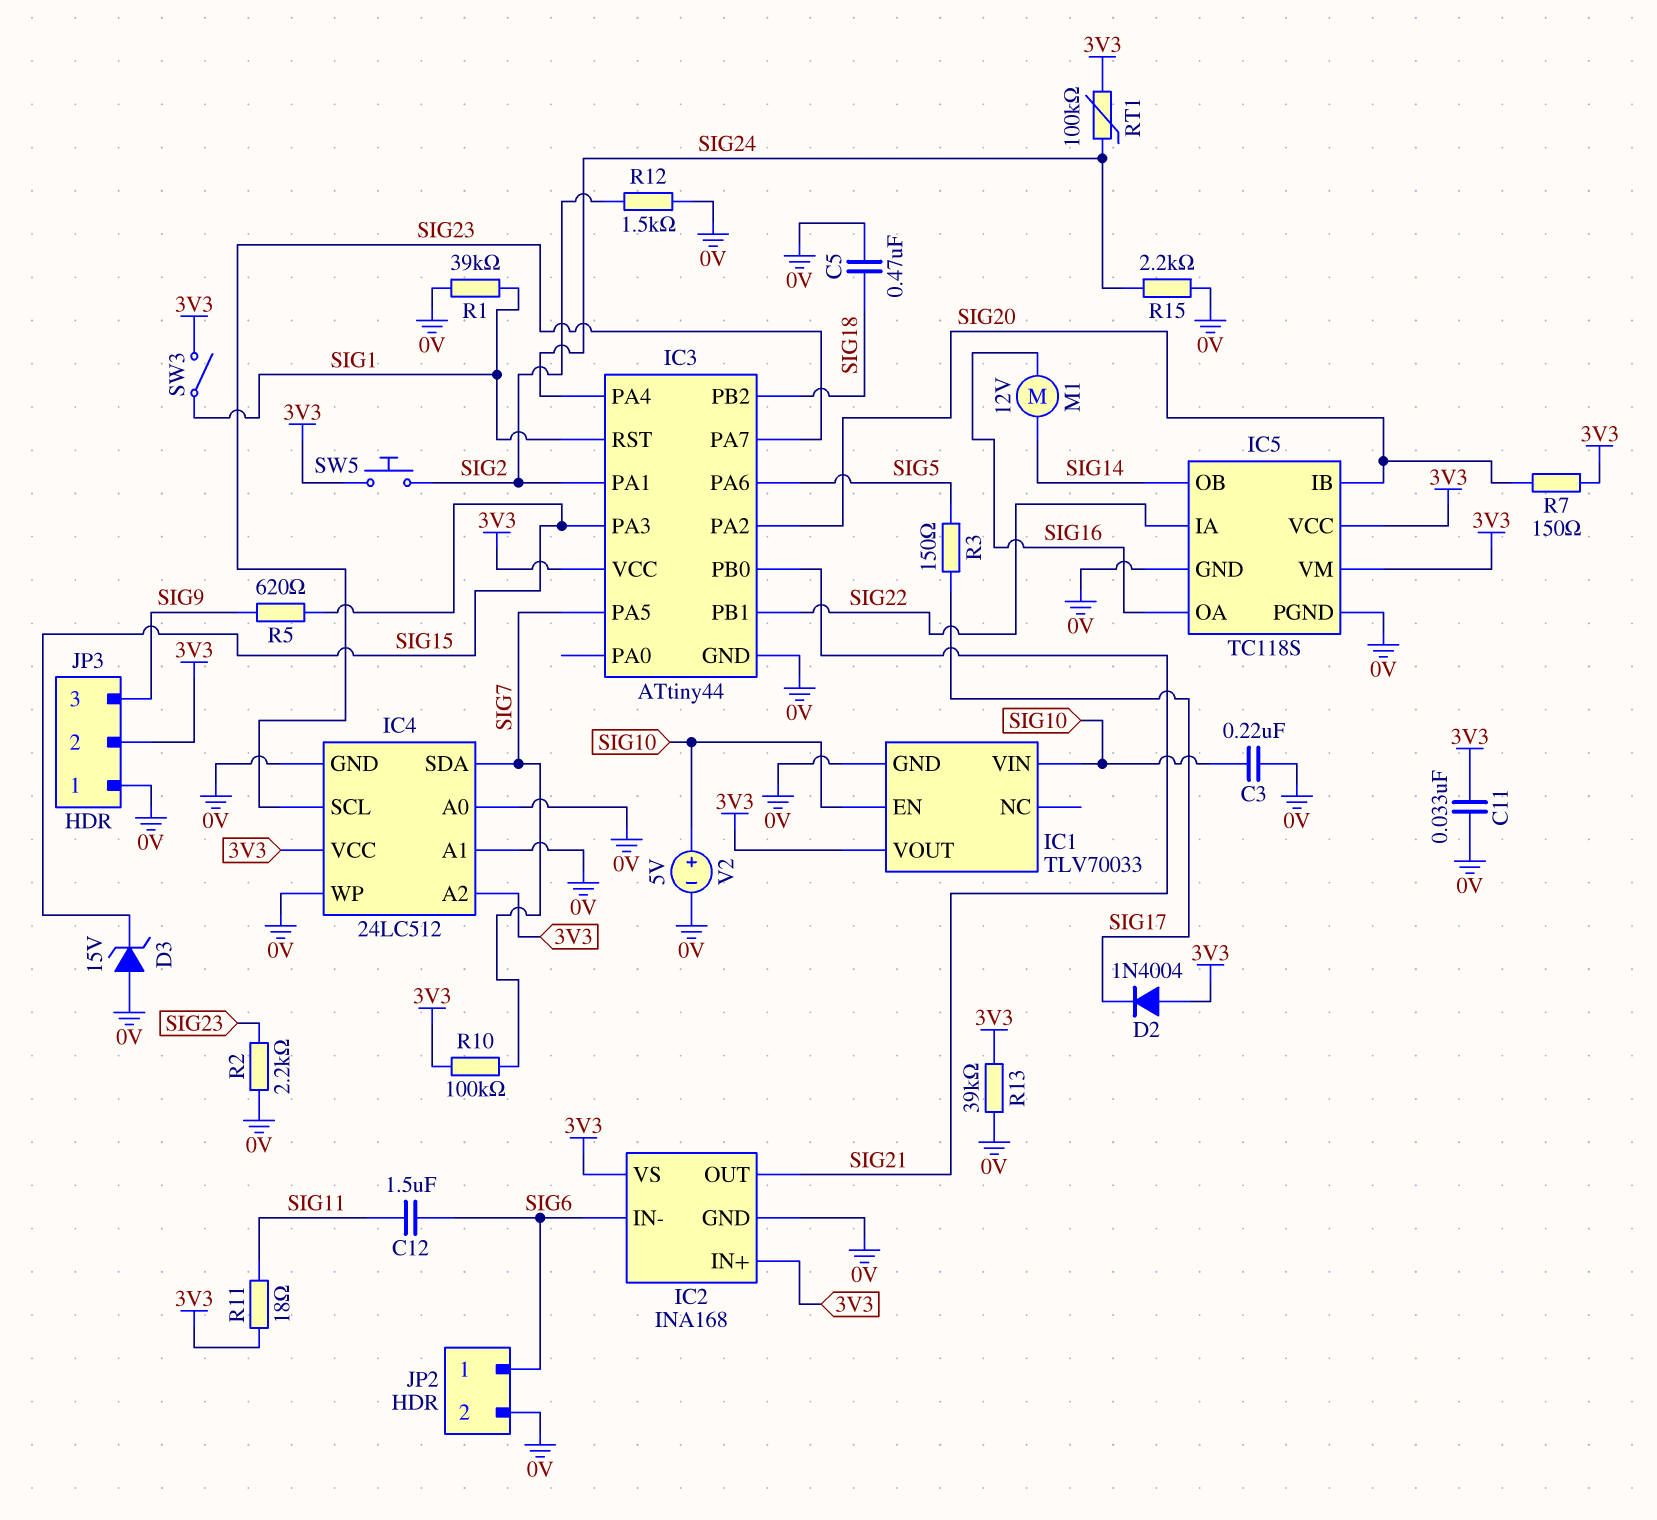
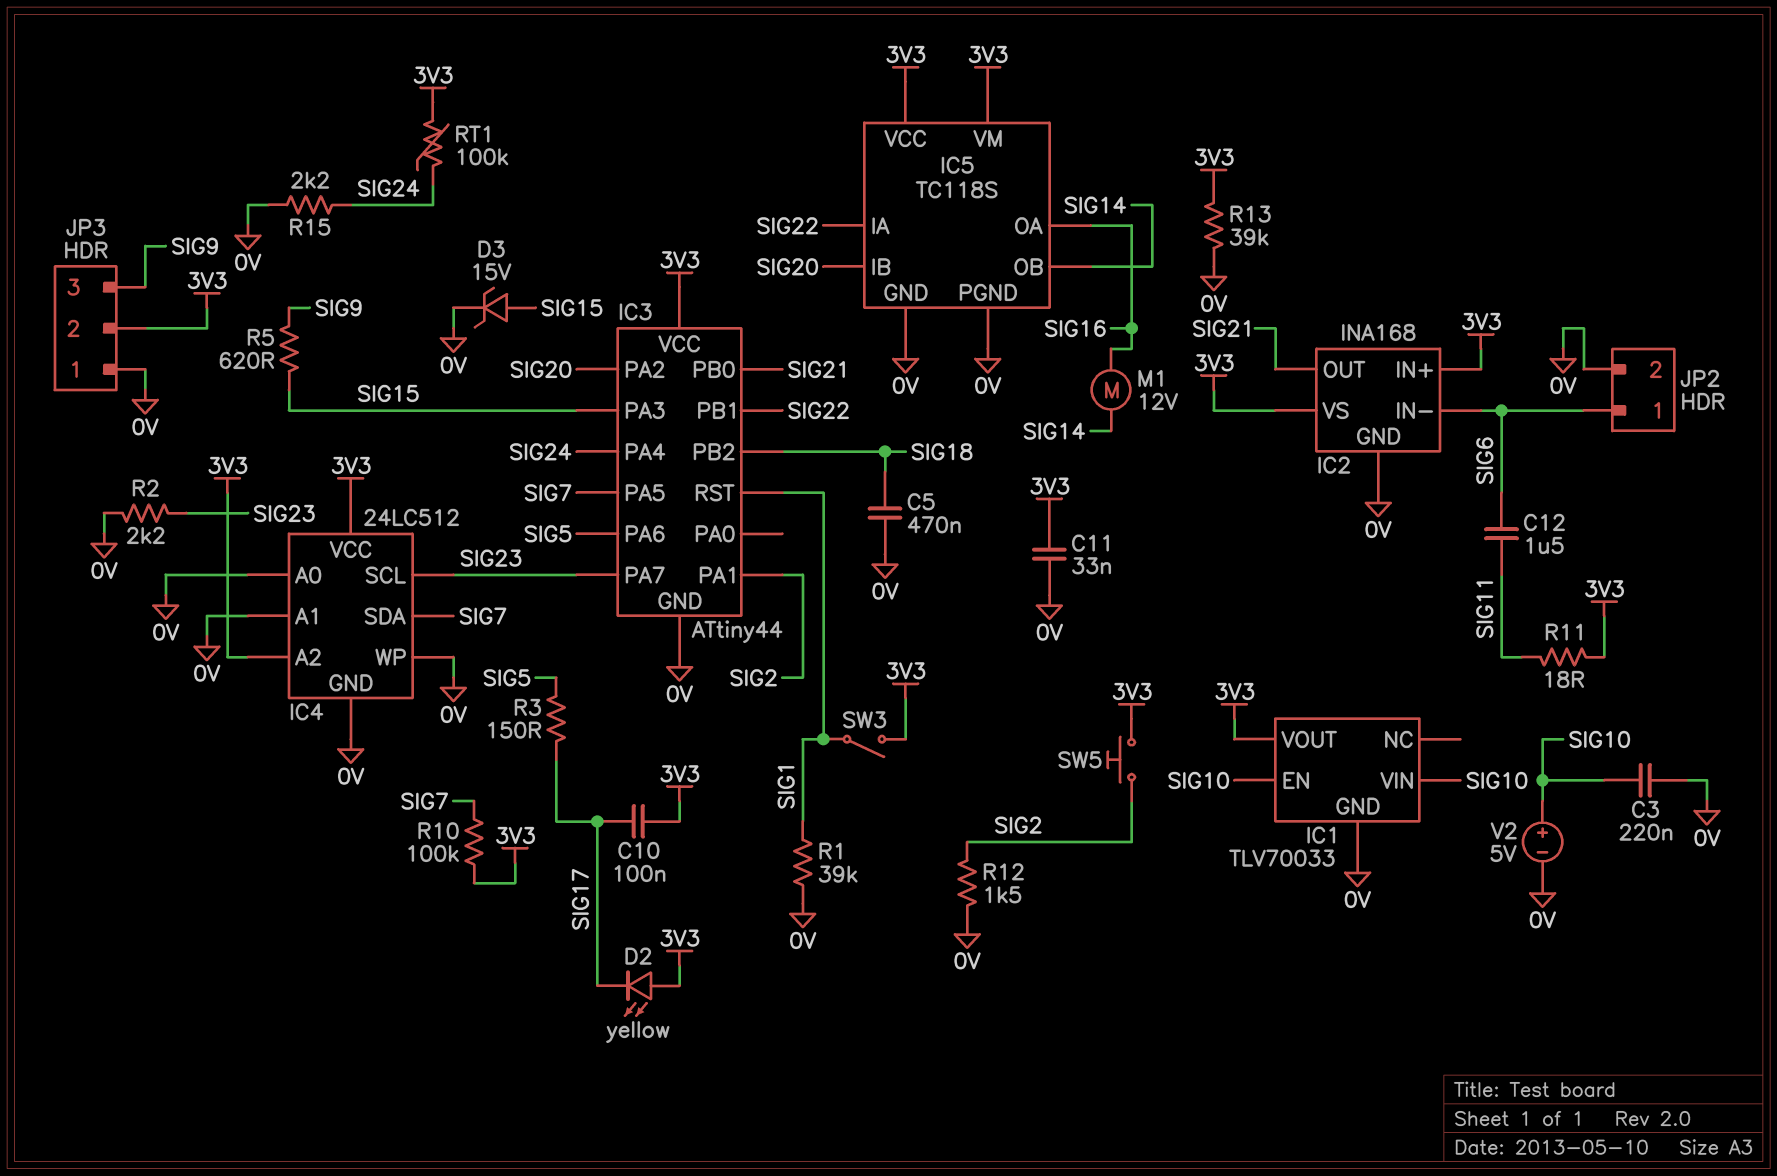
C10: none -> 100nF (3V3, SIG17)
D2: diode 1N4004 (A 3V3, K SIG17) -> LED yellow (A 3V3, K SIG17)
D3: zener 15V (A 0V, K SIG15) -> zener 15V (A SIG15, K 0V)
R7: 150 (3V3, SIG20) -> none

